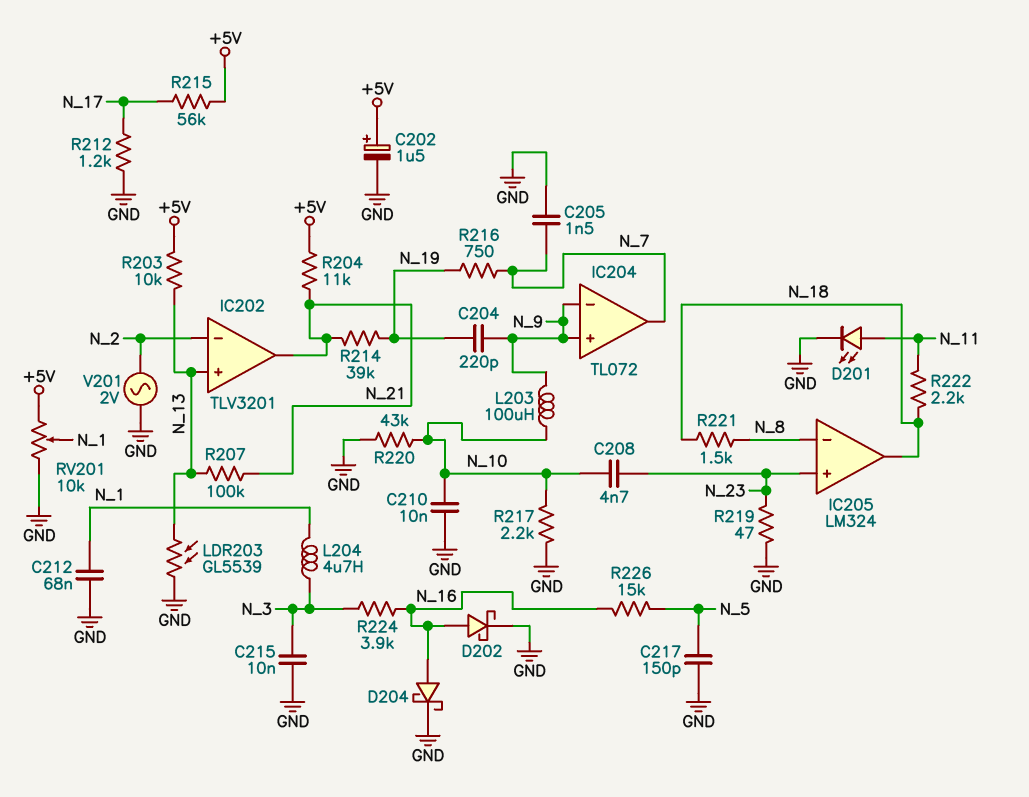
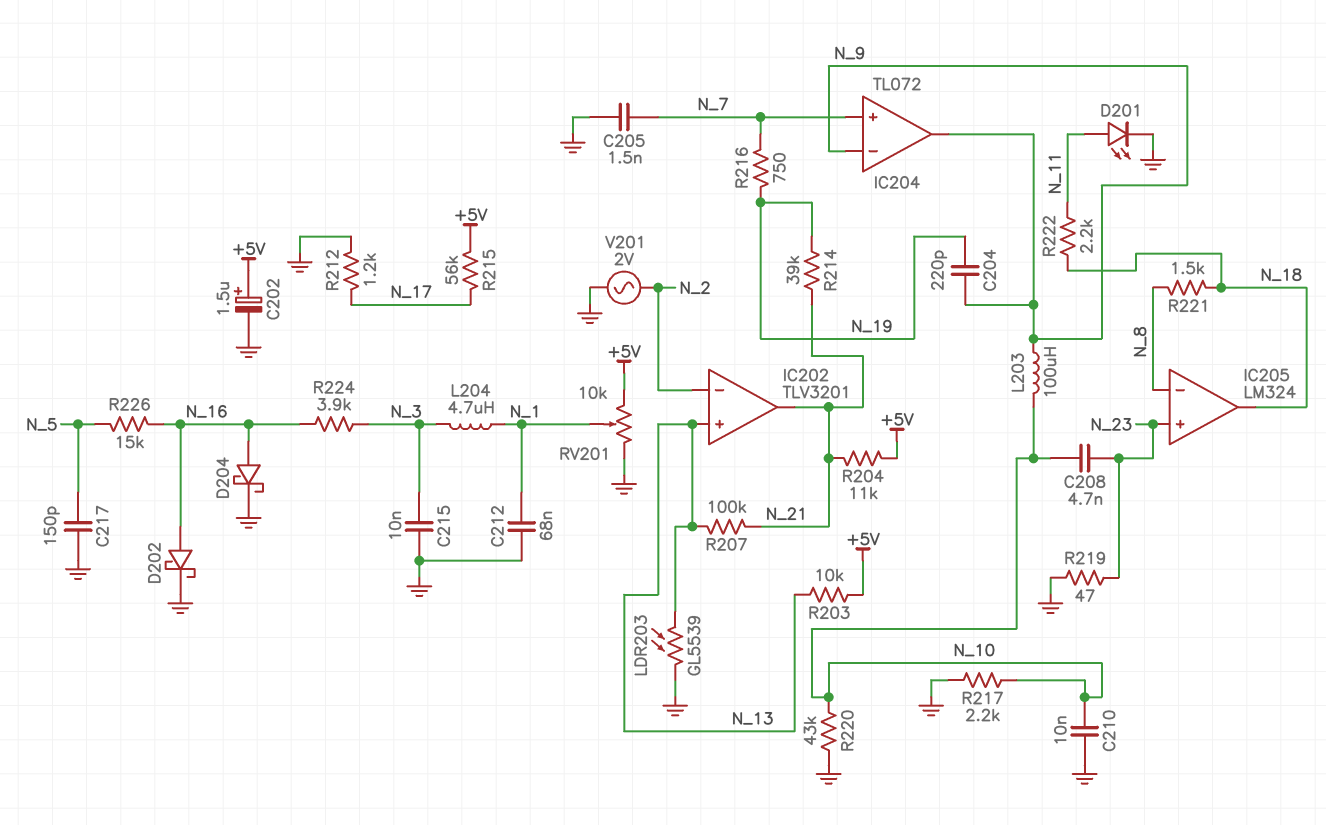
IC204 pin in+: N_9 -> N_7
IC204 pin out: N_7 -> N_9

